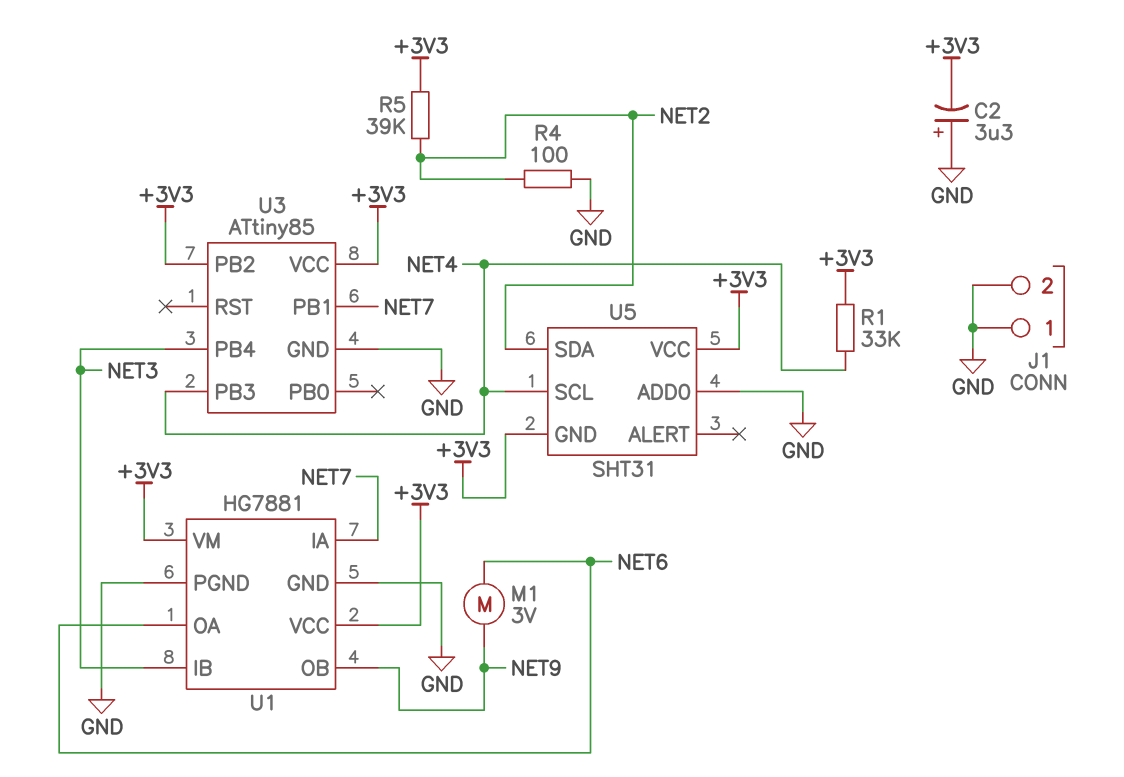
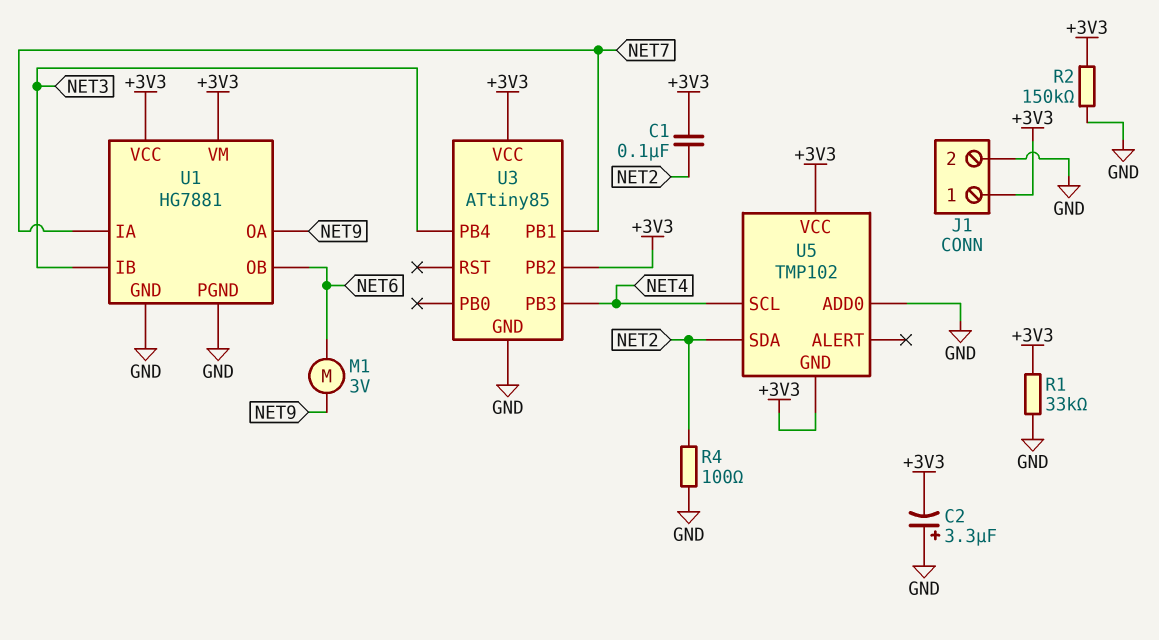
C1: none -> 100nF (+3V3, NET2)
J1 pin 1: GND -> +3V3
R1: 33k (+3V3, NET4) -> 33k (+3V3, GND)
R2: none -> 150k (+3V3, GND)
R5: 39k (+3V3, NET2) -> none
U1 pin OA: NET6 -> NET9
U1 pin OB: NET9 -> NET6
U5: SHT31 -> TMP102

